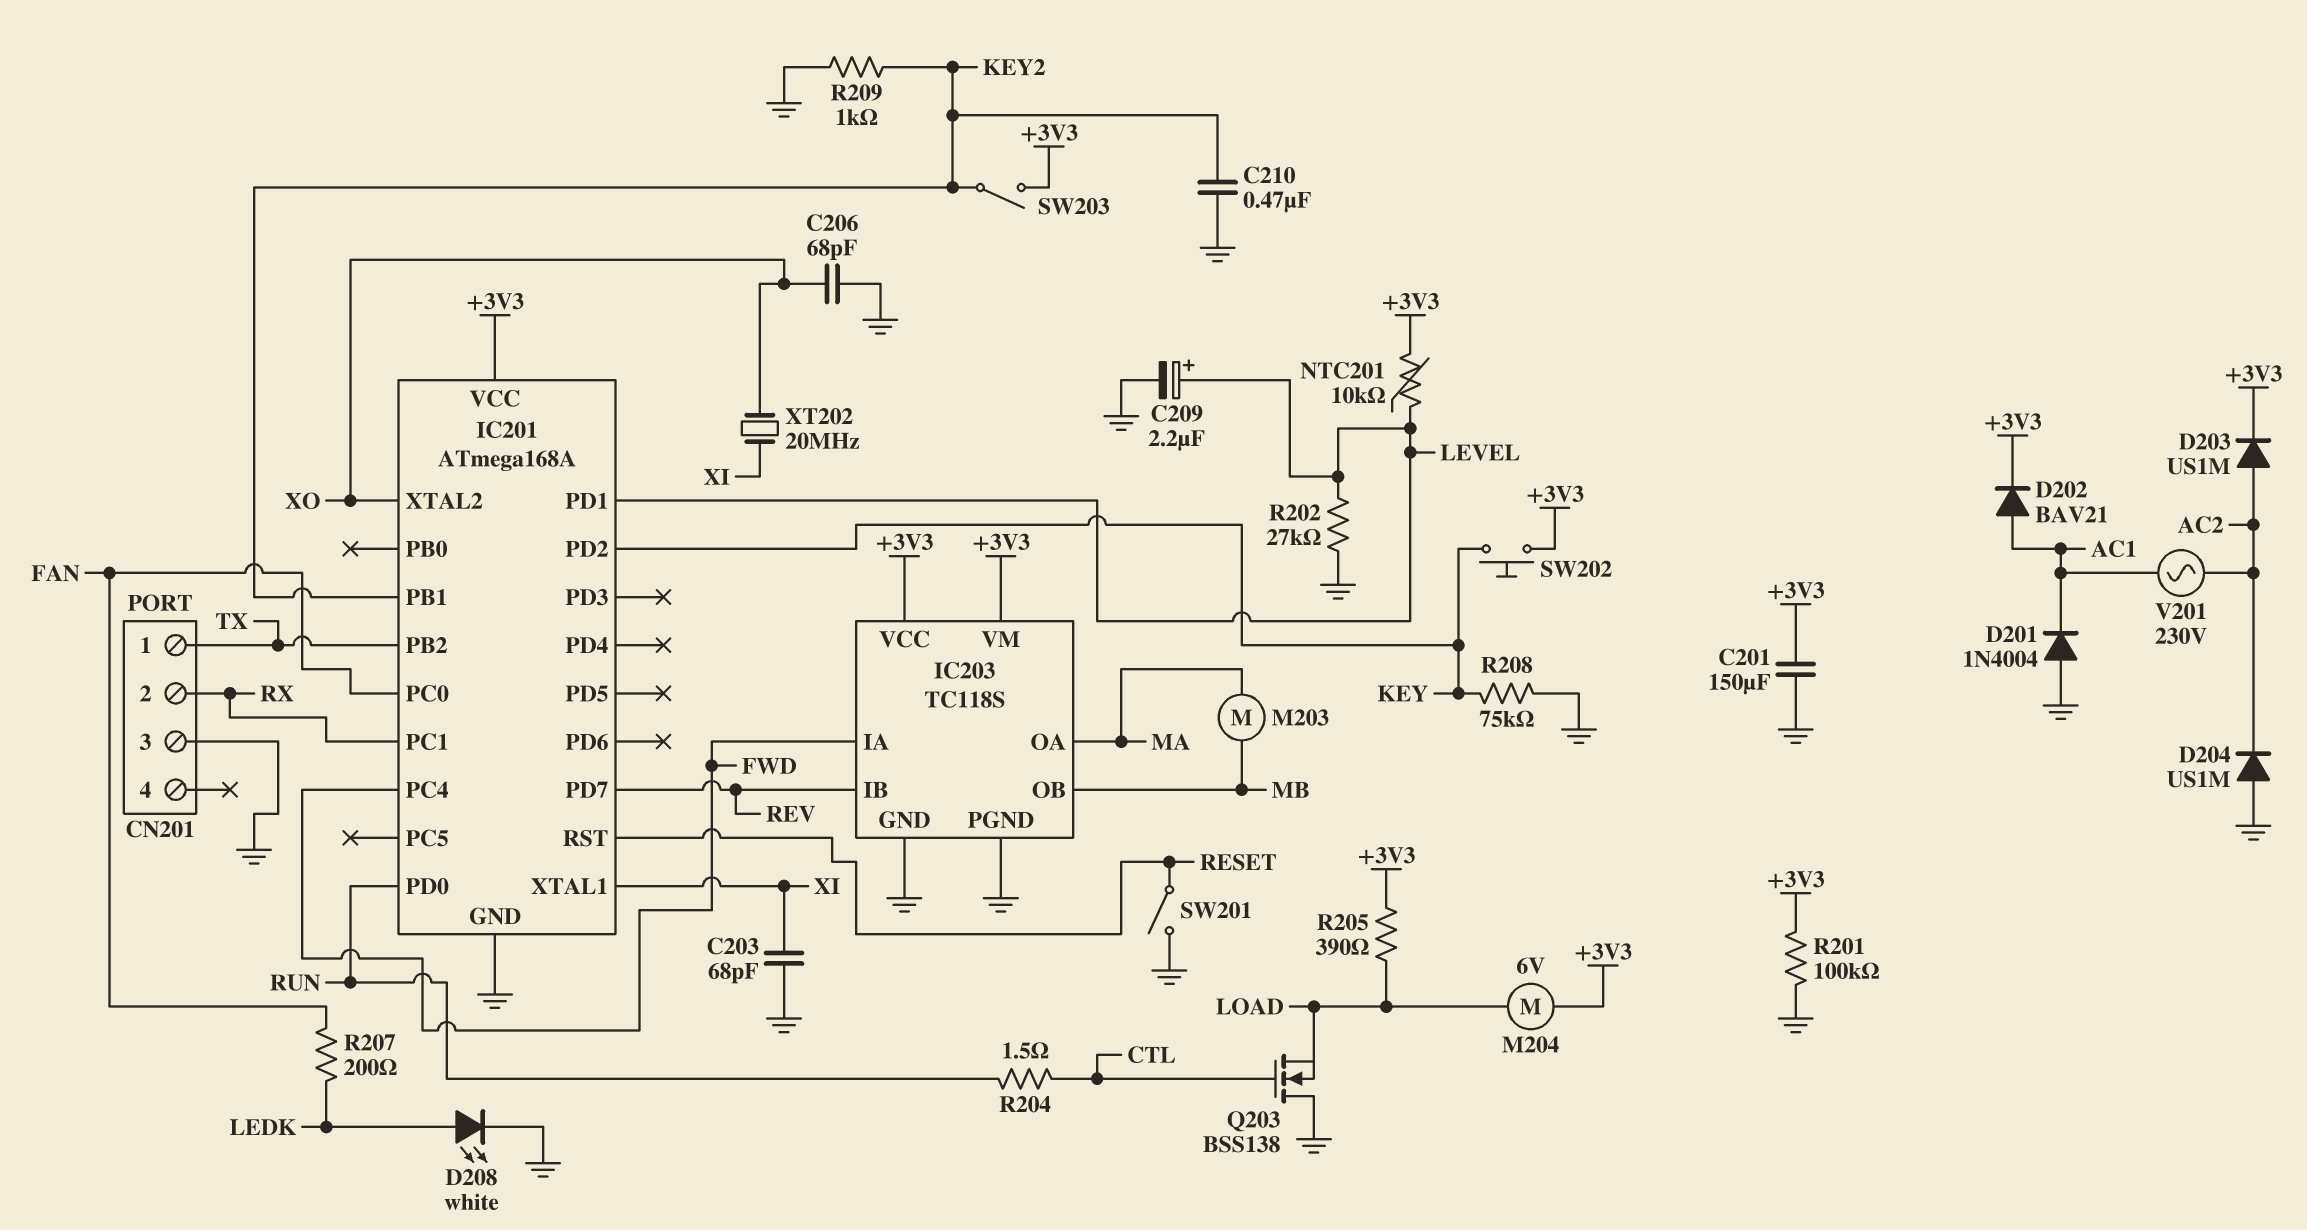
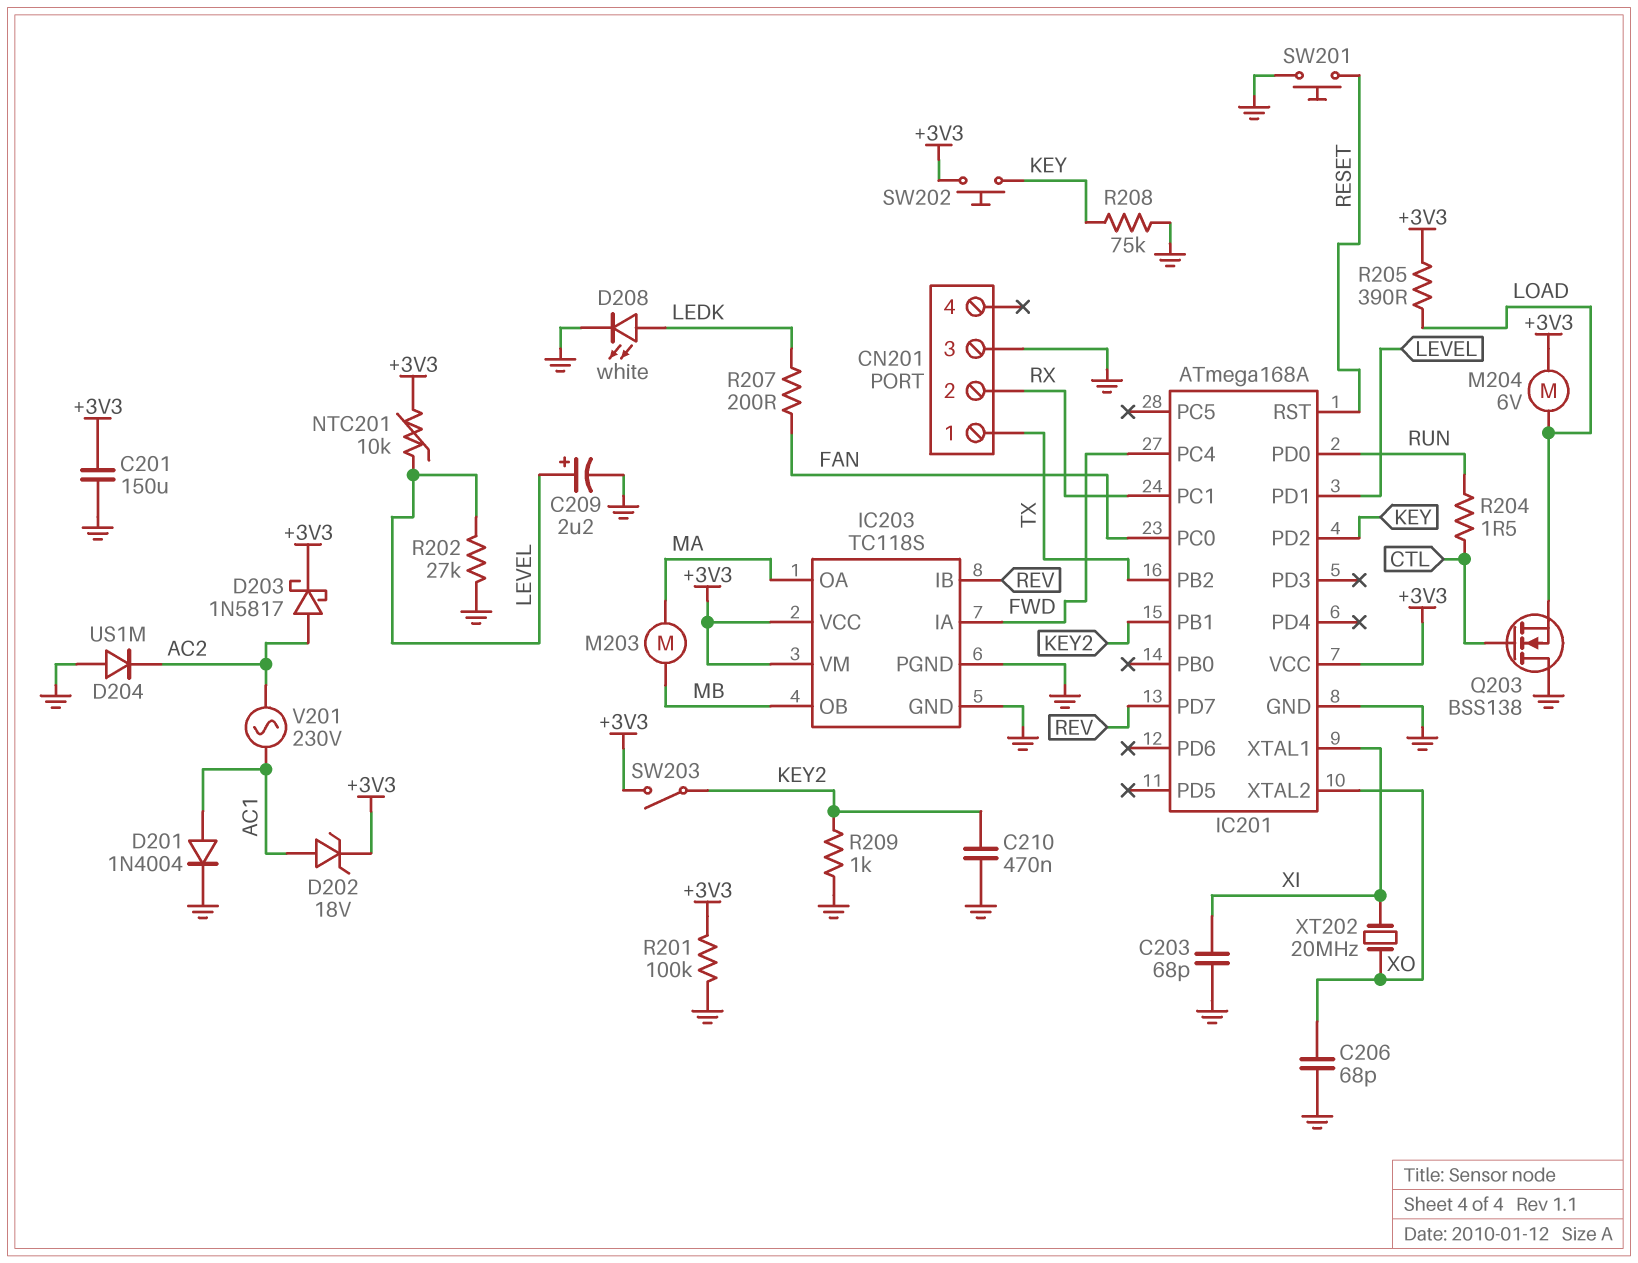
D201: diode 1N4004 (A GND, K AC1) -> diode 1N4004 (A AC1, K GND)
D202: diode BAV21 (A AC1, K +3V3) -> zener 18V (A AC1, K +3V3)
D203: diode US1M (A AC2, K +3V3) -> schottky 1N5817 (A AC2, K +3V3)
SW201: switch (GND, RESET) -> button (GND, RESET)

